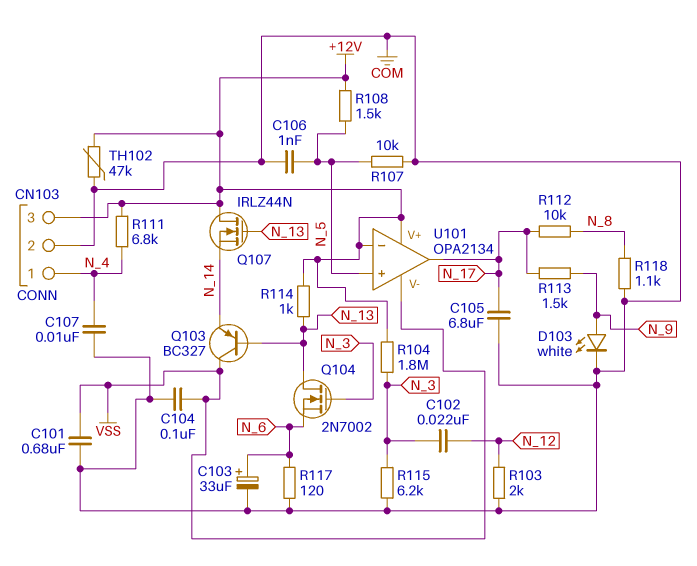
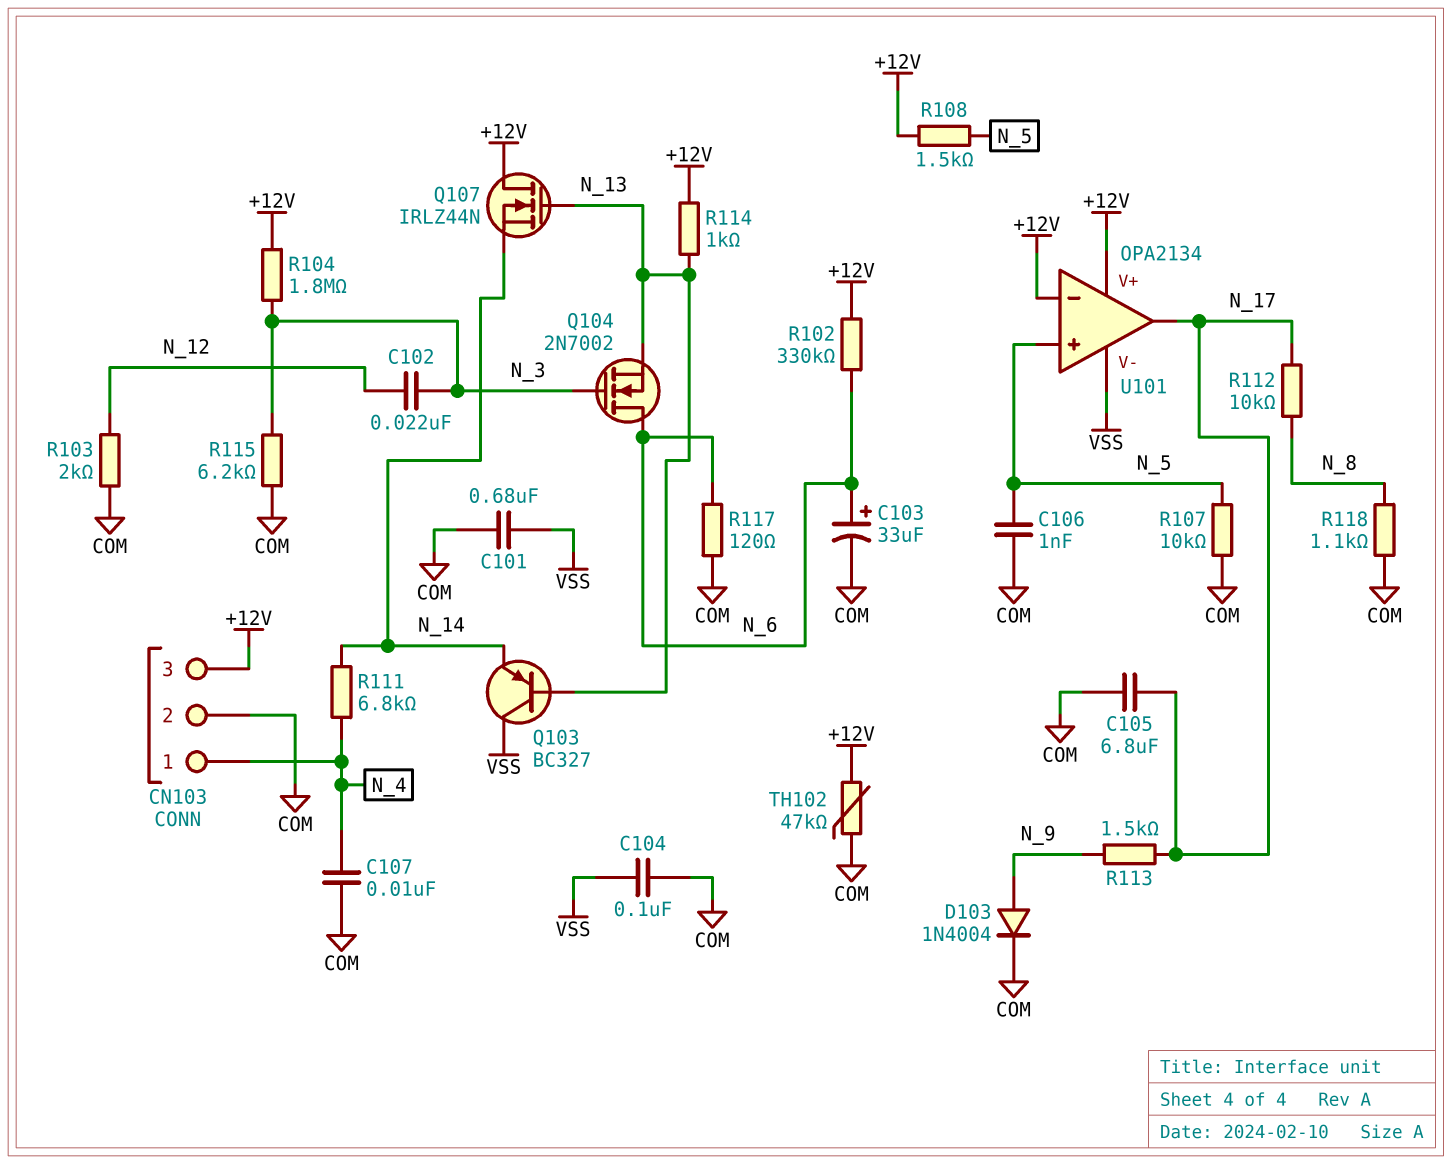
D103: LED white (A N_9, K COM) -> diode 1N4004 (A N_9, K COM)
Q104: NMOS 2N7002 (G N_3, D N_13, S N_6) -> NMOS 2N7002 (G N_3, D N_6, S N_13)
R102: none -> 330k (+12V, N_6)
R111: 6.8k (+12V, N_4) -> 6.8k (N_4, N_14)

